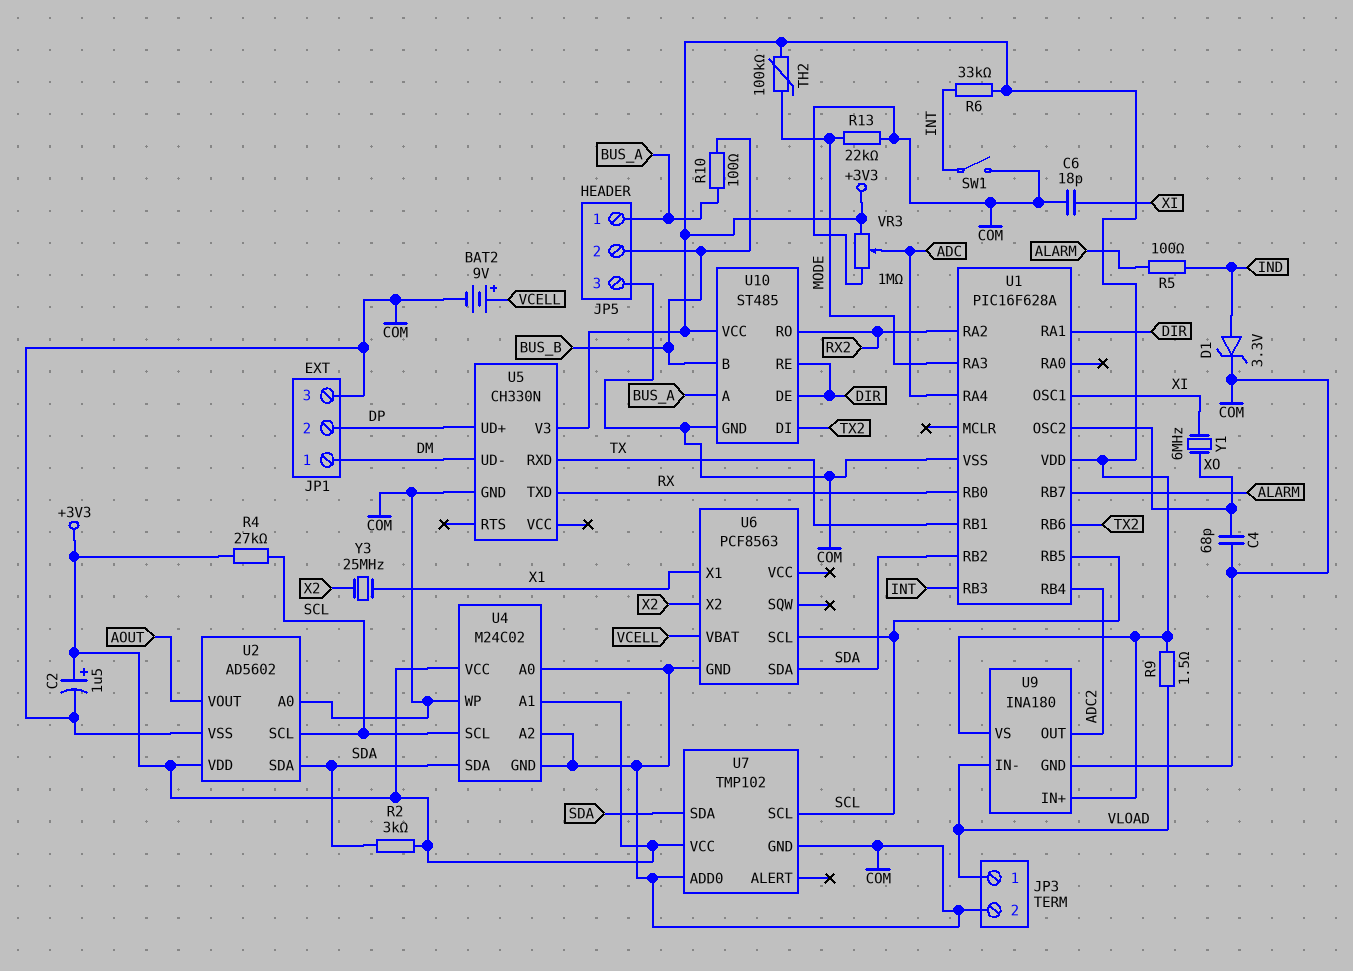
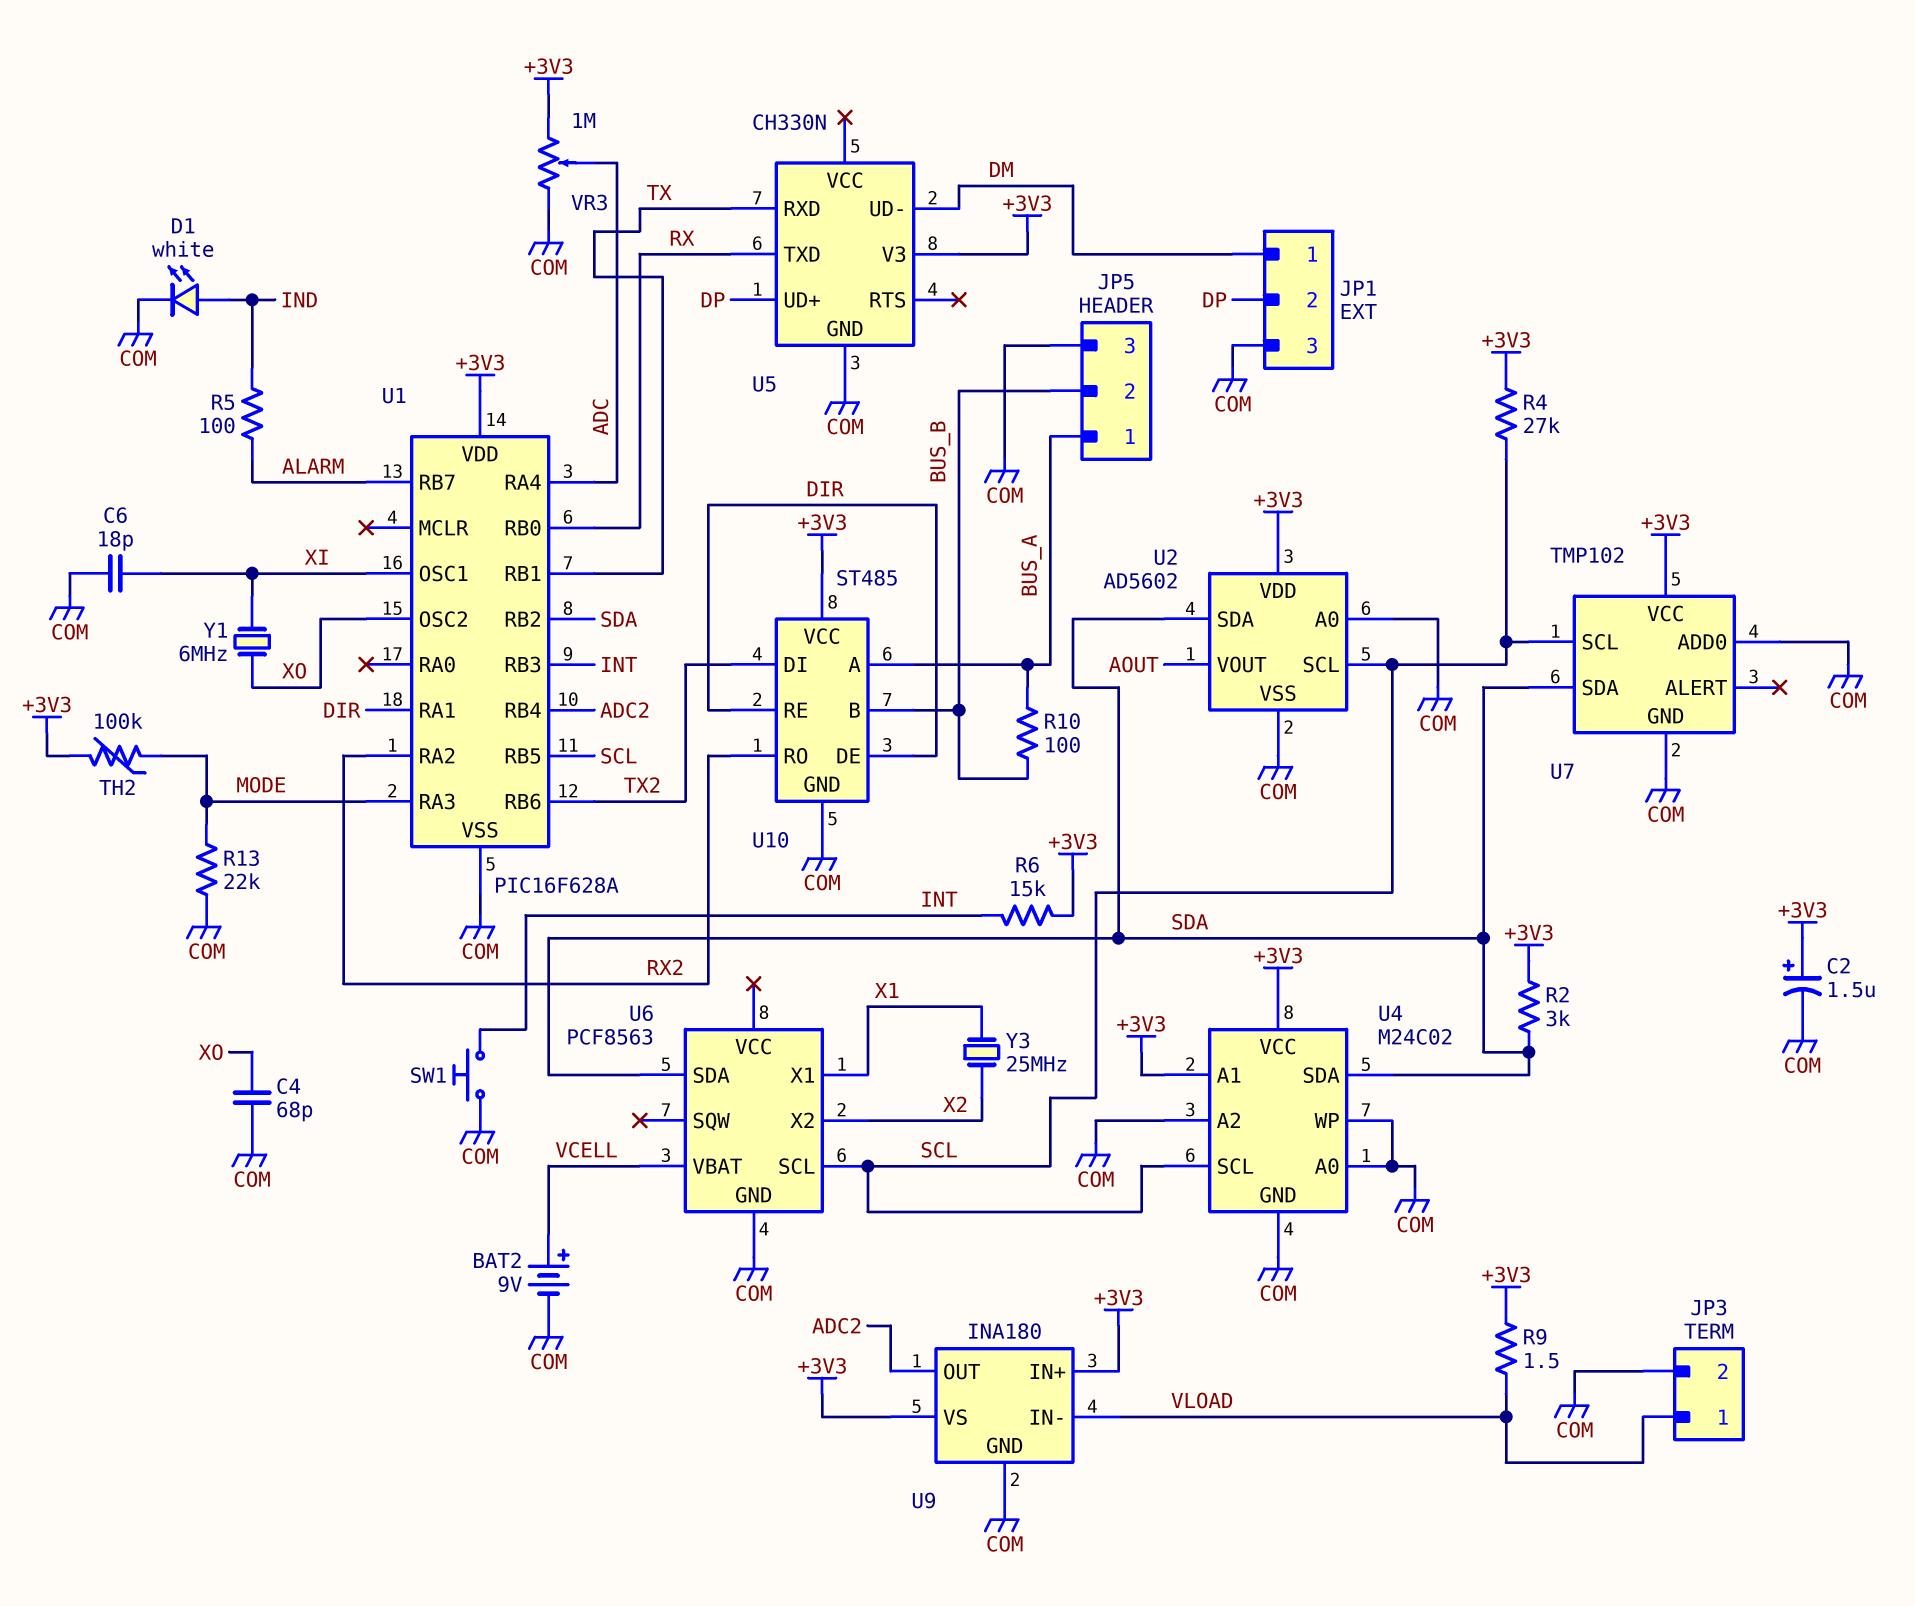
D1: zener 3.3V (A IND, K COM) -> LED white (A IND, K COM)
R6: 33k (+3V3, INT) -> 15k (+3V3, INT)
SW1: switch (COM, INT) -> button (COM, INT)

